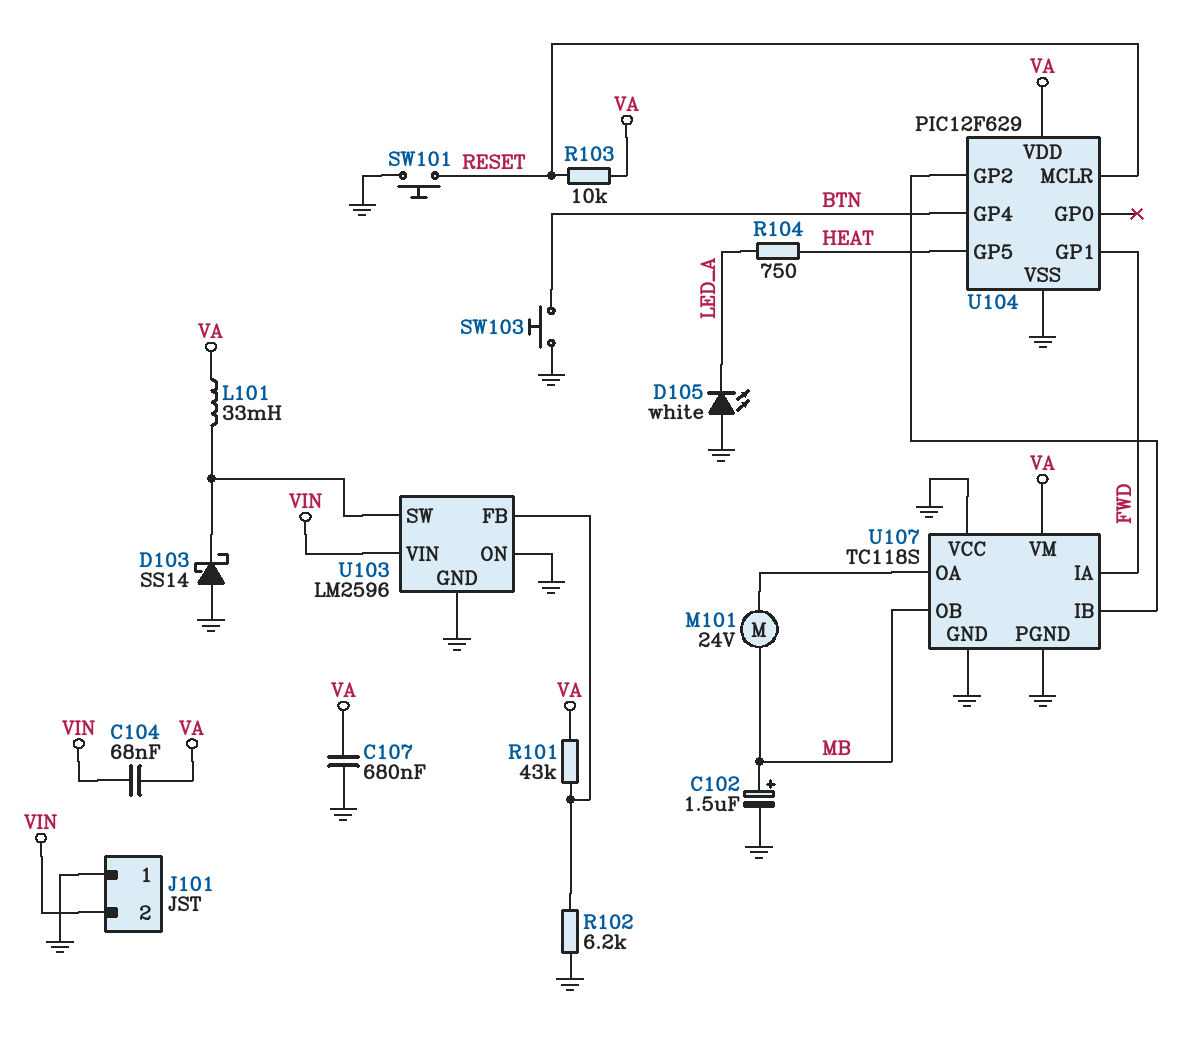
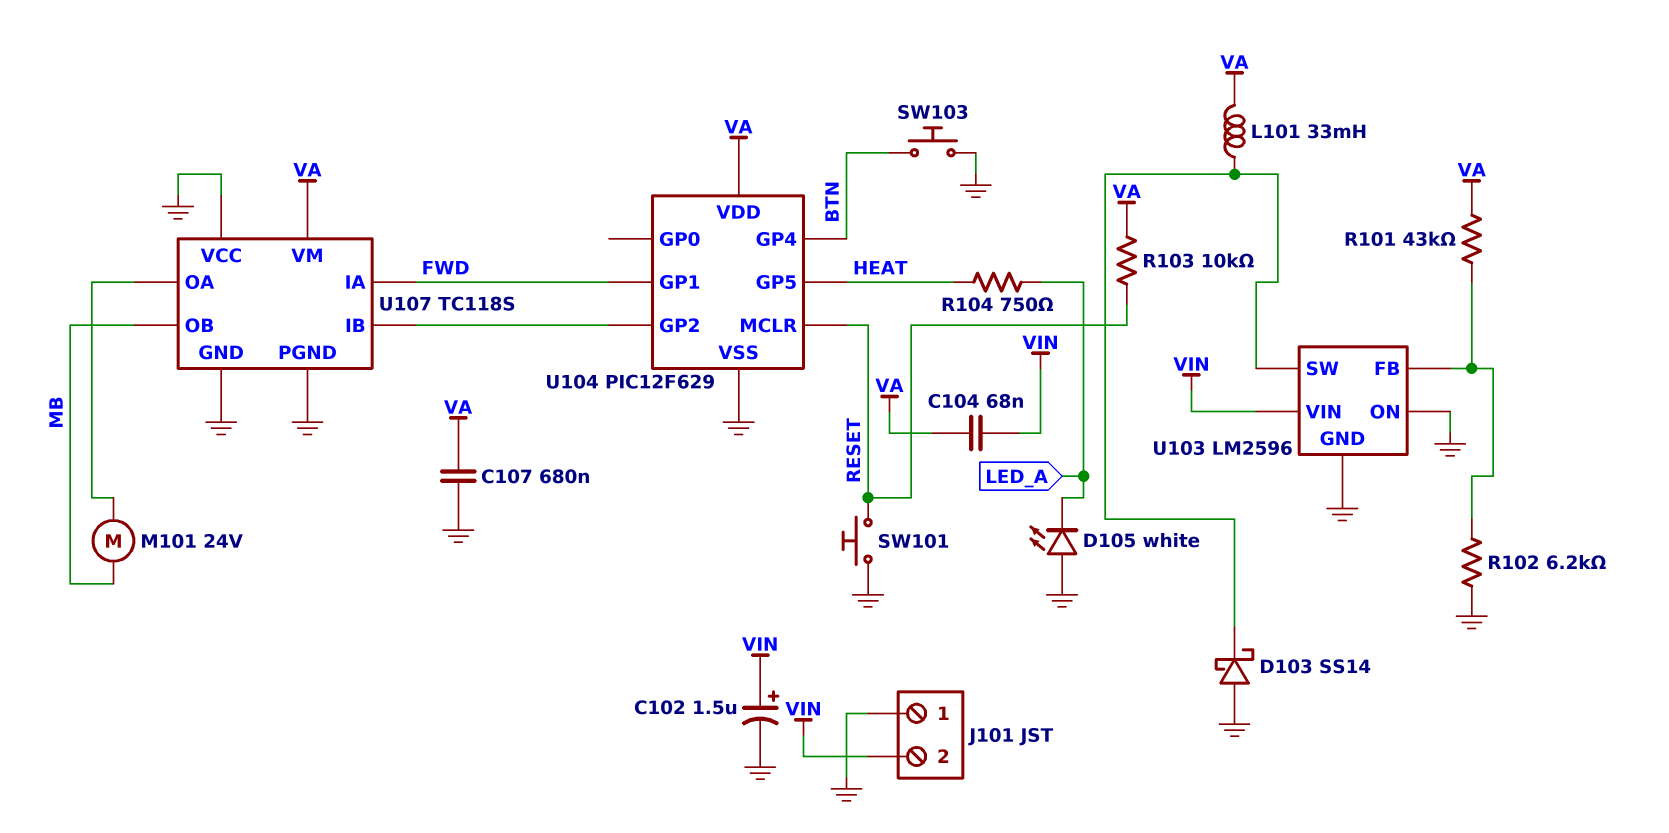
C102: 1.5uF (plus MB, minus GND) -> 1.5uF (plus VIN, minus GND)

